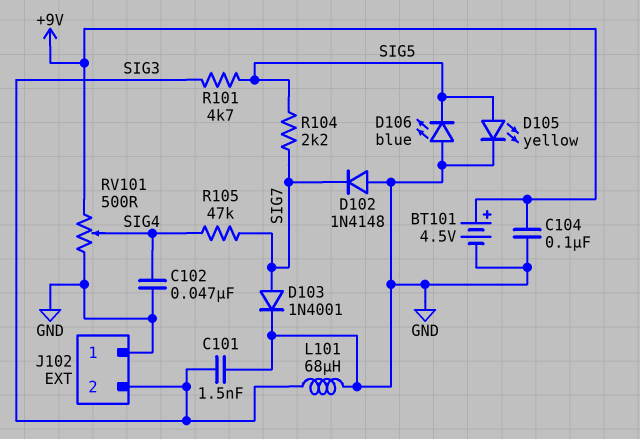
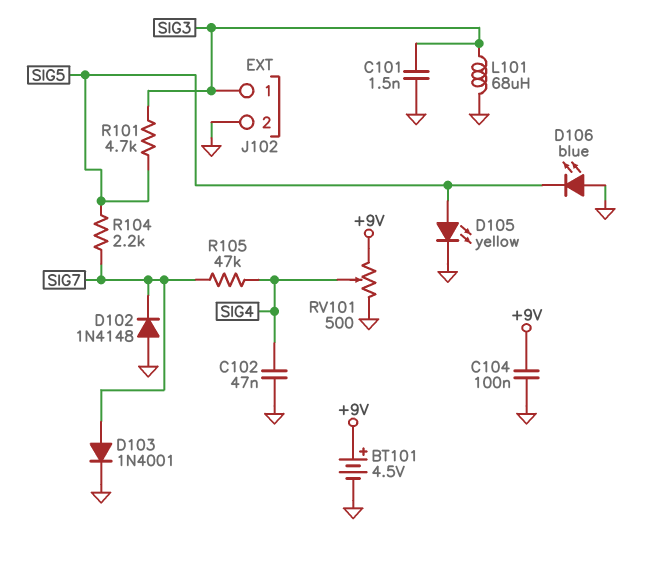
J102 pin 1: GND -> SIG3
J102 pin 2: SIG3 -> GND

